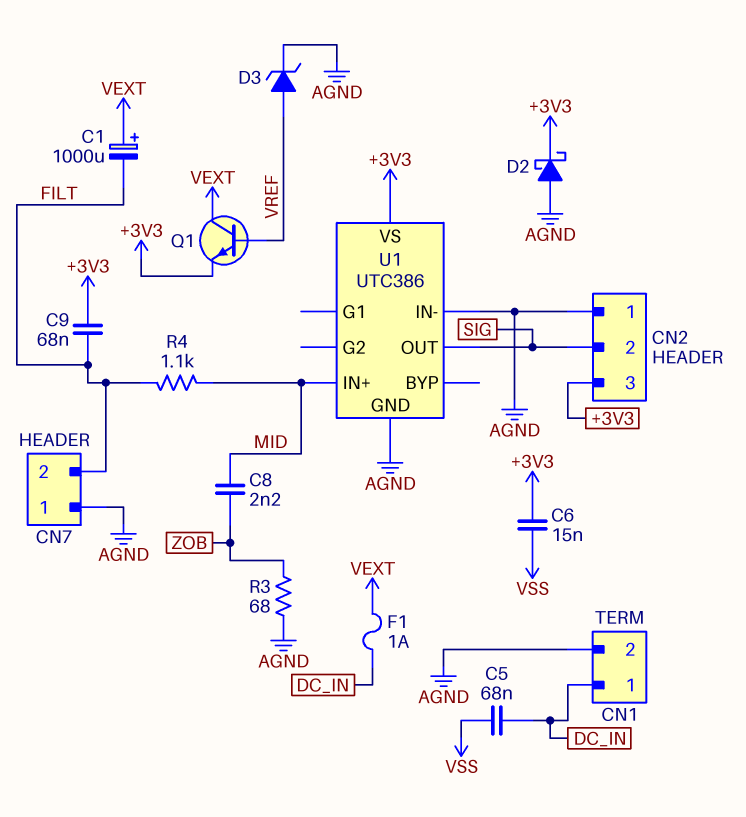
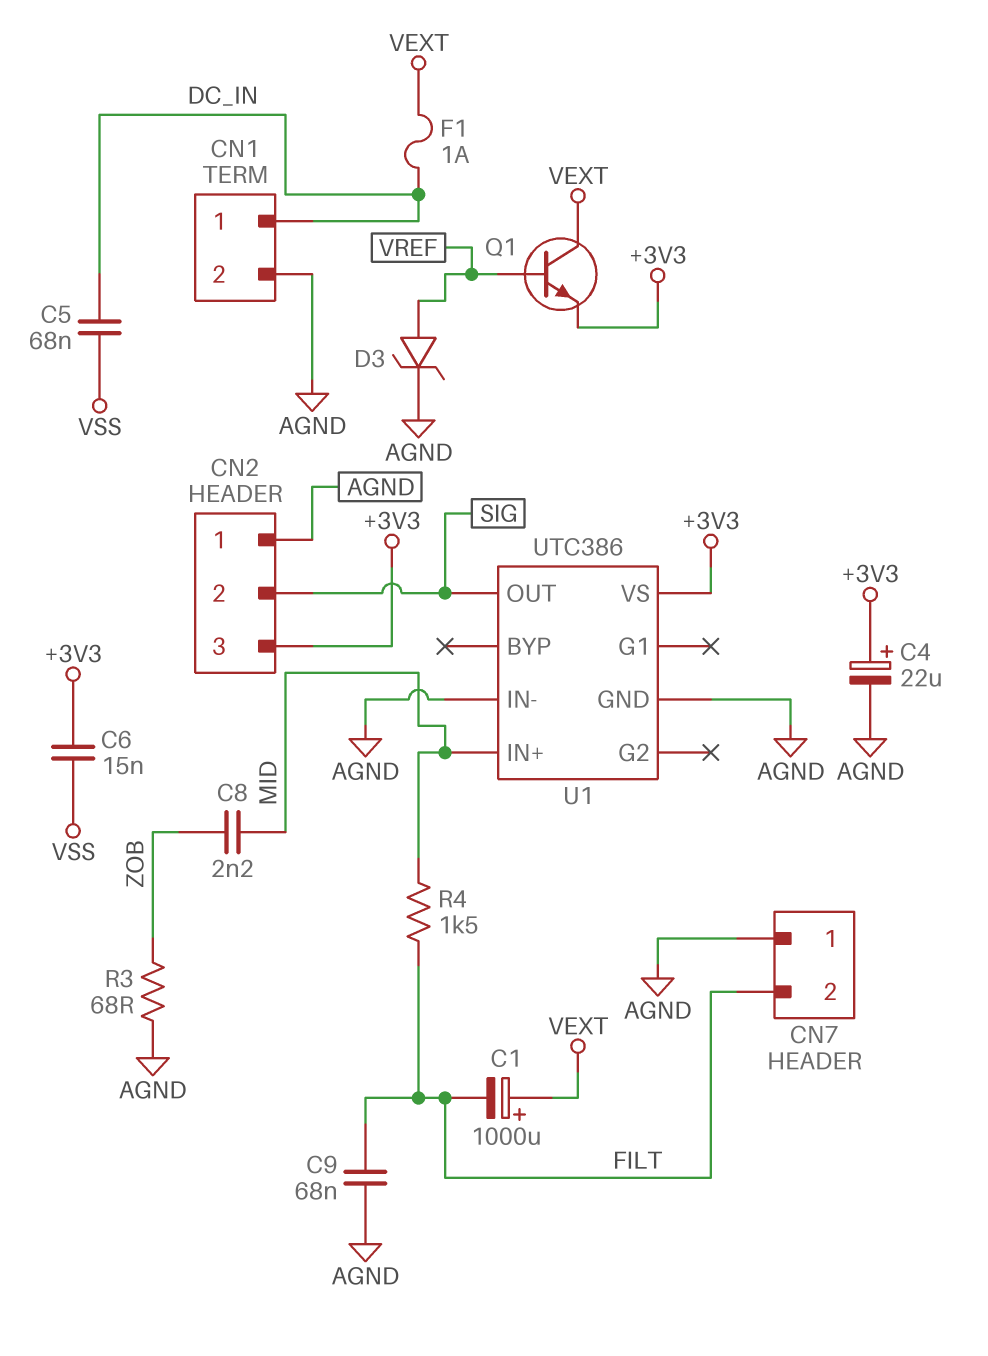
C4: none -> 22uF (plus +3V3, minus AGND)
C9: 68nF (+3V3, FILT) -> 68nF (AGND, FILT)
D2: schottky (A AGND, K +3V3) -> none
R4: 1.1k (FILT, MID) -> 1.5k (FILT, MID)

